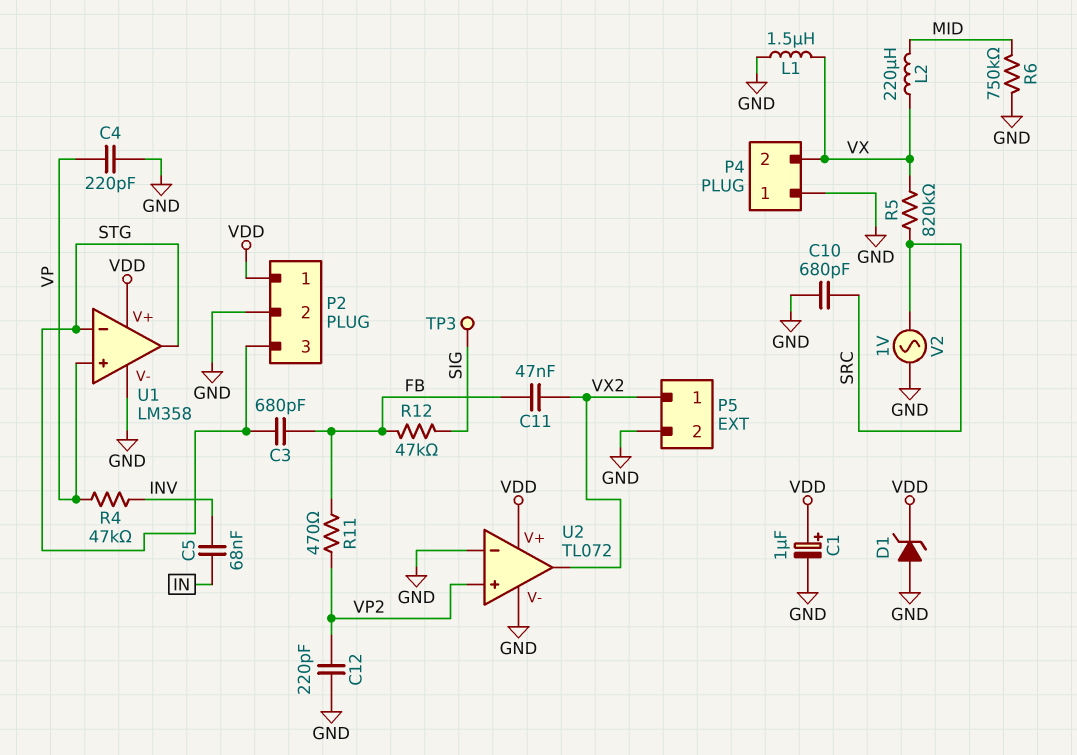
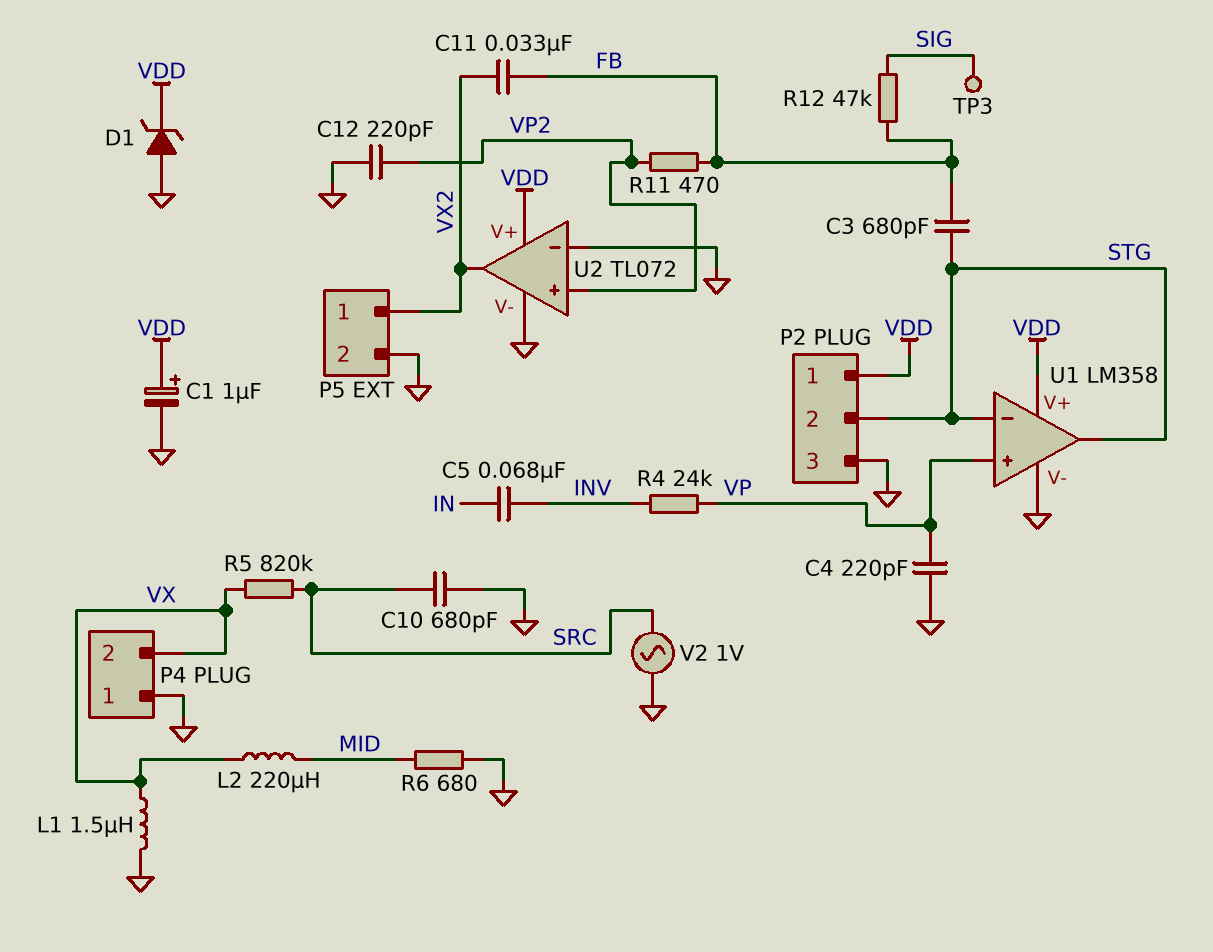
C11: 47nF (FB, VX2) -> 33nF (FB, VX2)
P2 pin 2: GND -> STG
P2 pin 3: STG -> GND
R4: 47k (INV, VP) -> 24k (INV, VP)
R6: 750k (GND, MID) -> 680 (GND, MID)

